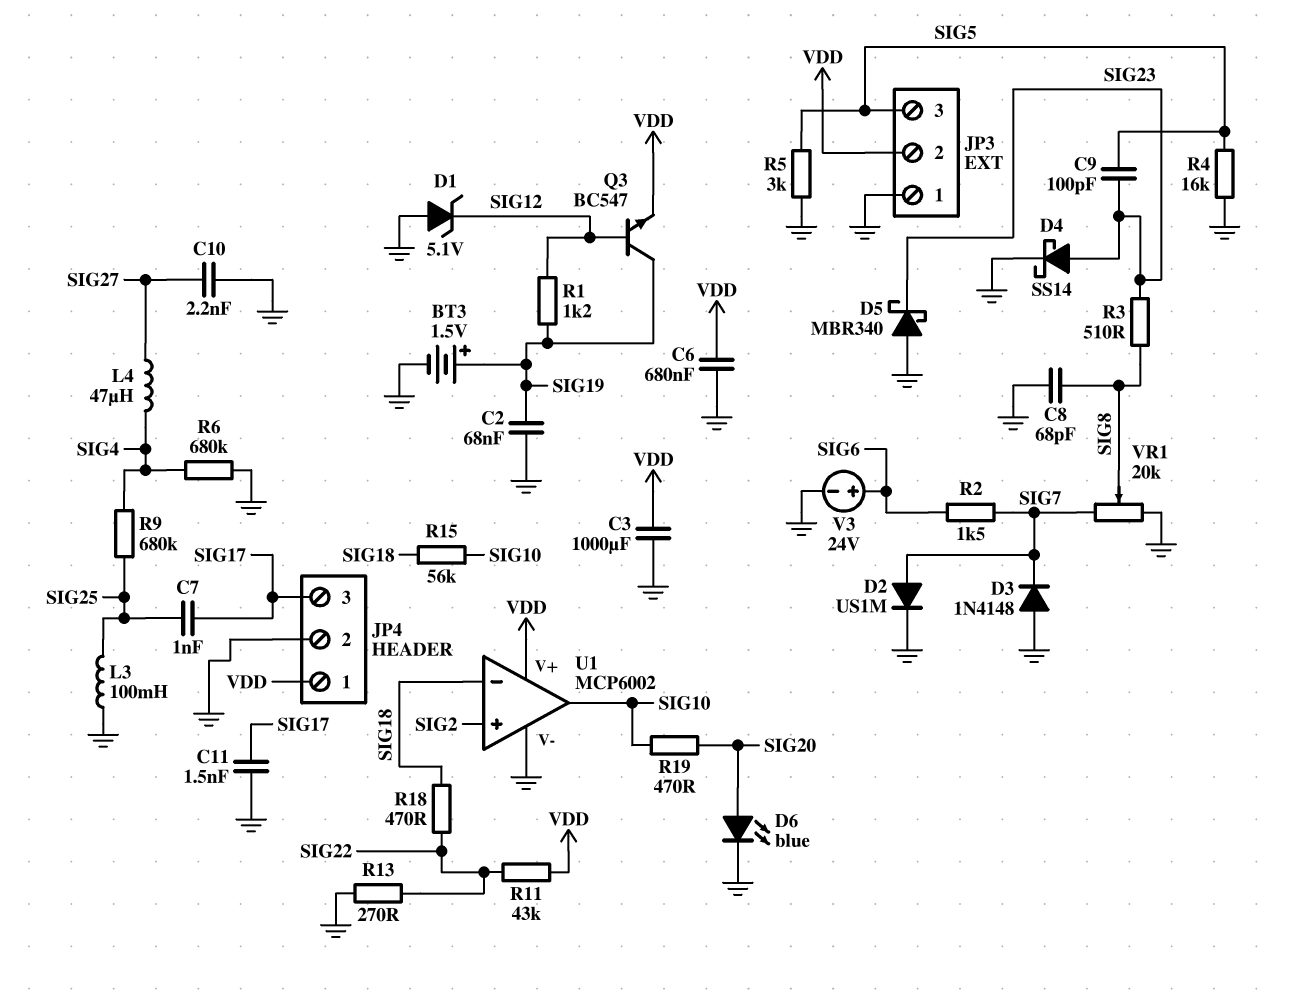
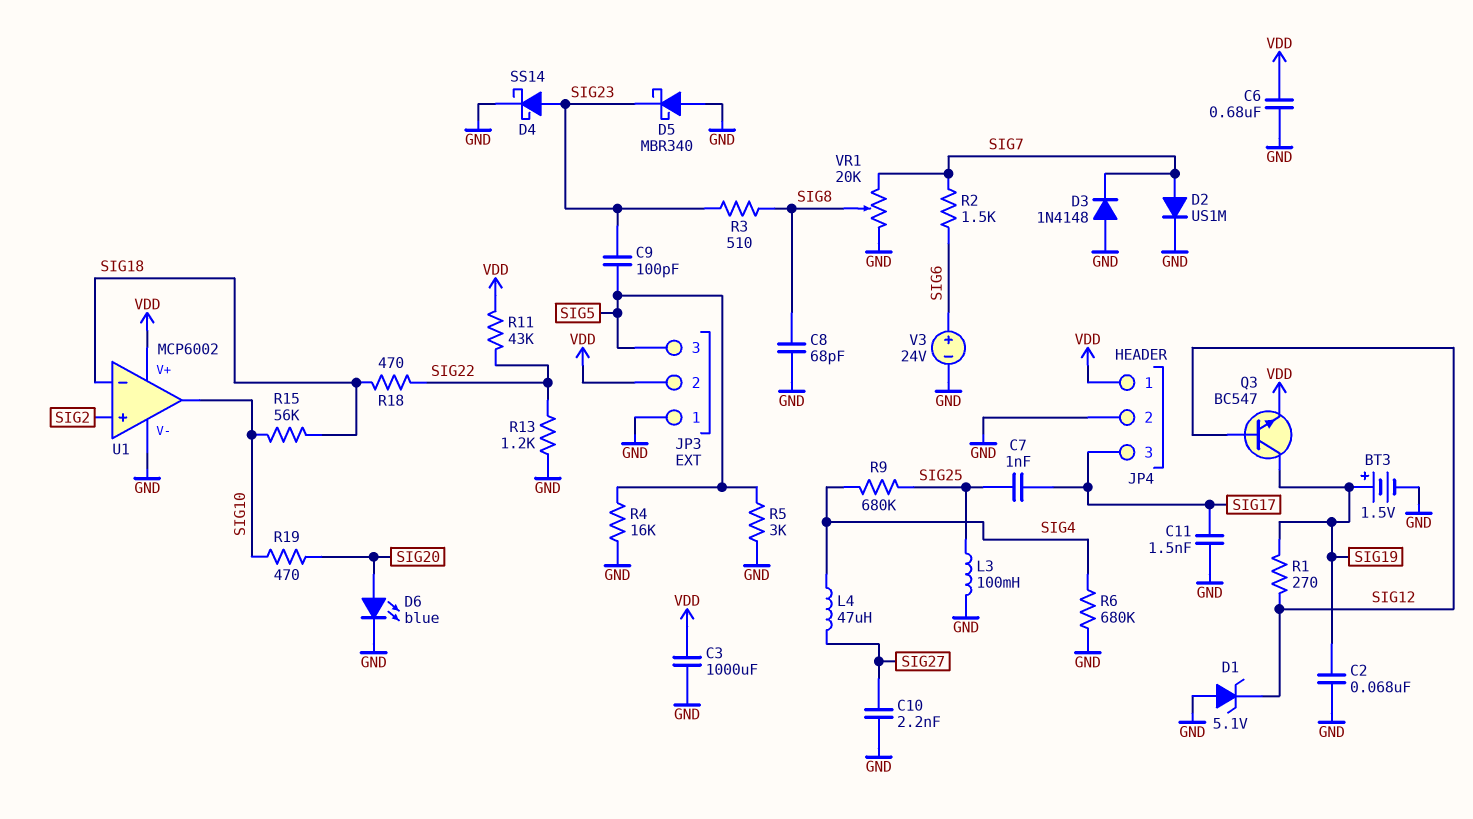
R1: 1.2k (SIG12, SIG19) -> 270 (SIG12, SIG19)
R13: 270 (GND, SIG22) -> 1.2k (GND, SIG22)

